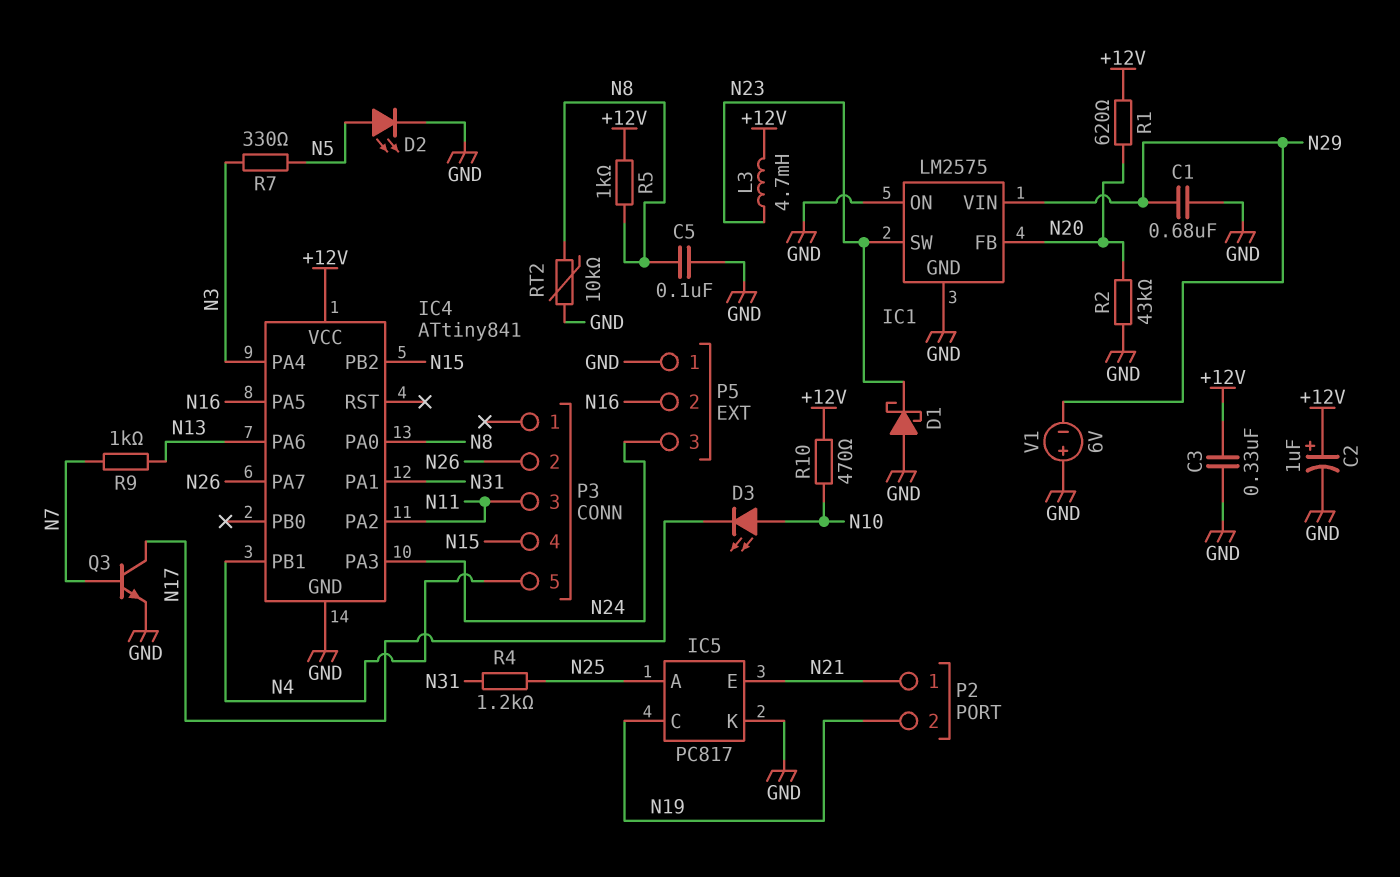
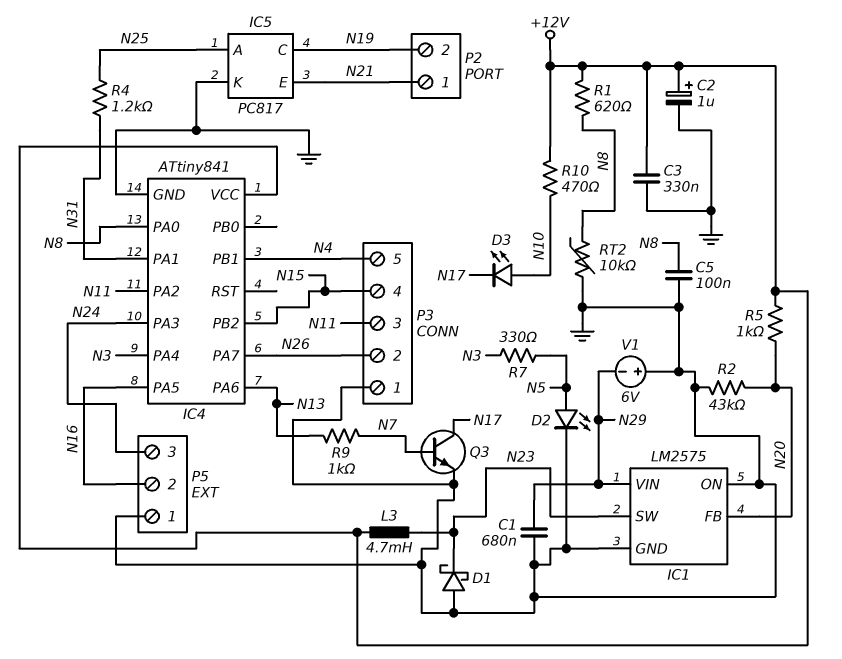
P3 pin 1: none -> GND
R1: 620 (+12V, N20) -> 620 (+12V, N8)
R5: 1k (+12V, N8) -> 1k (+12V, N20)

